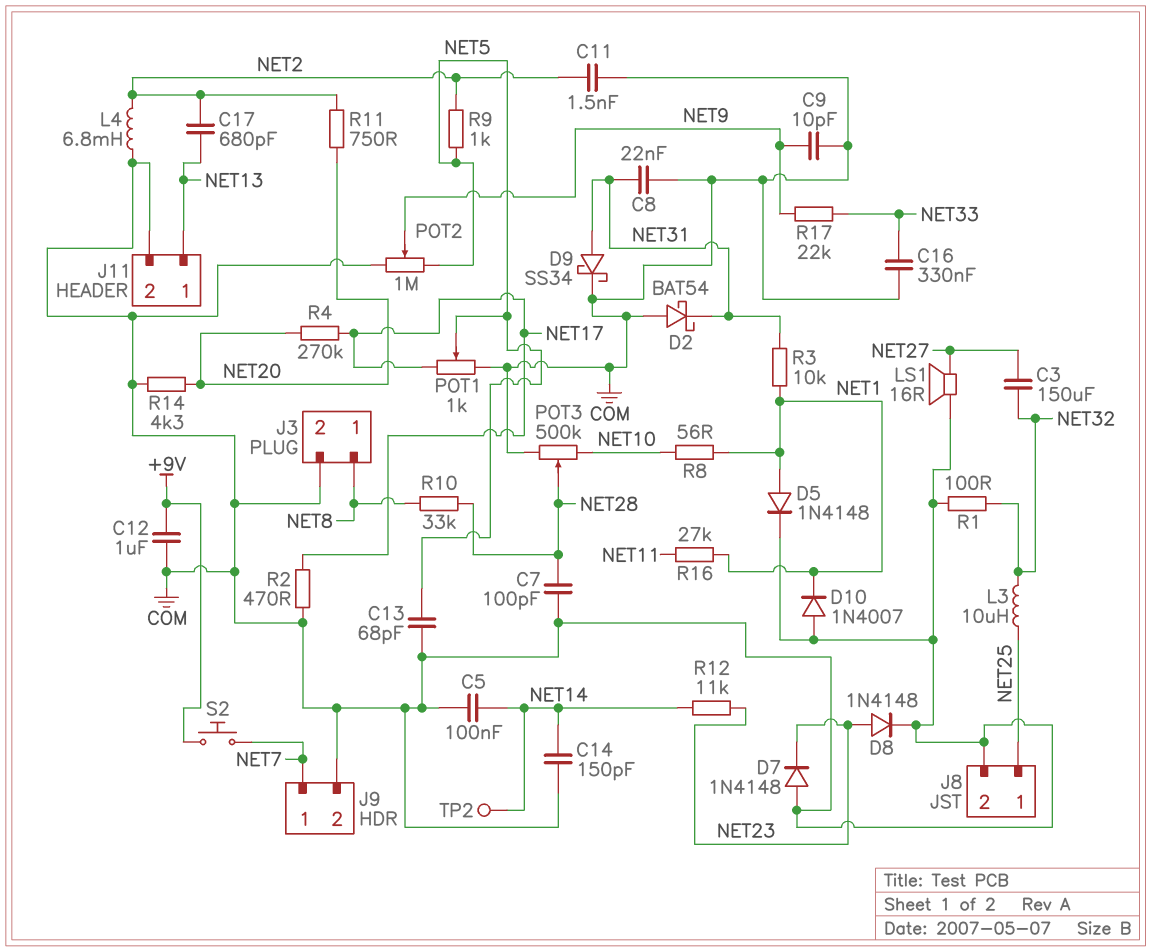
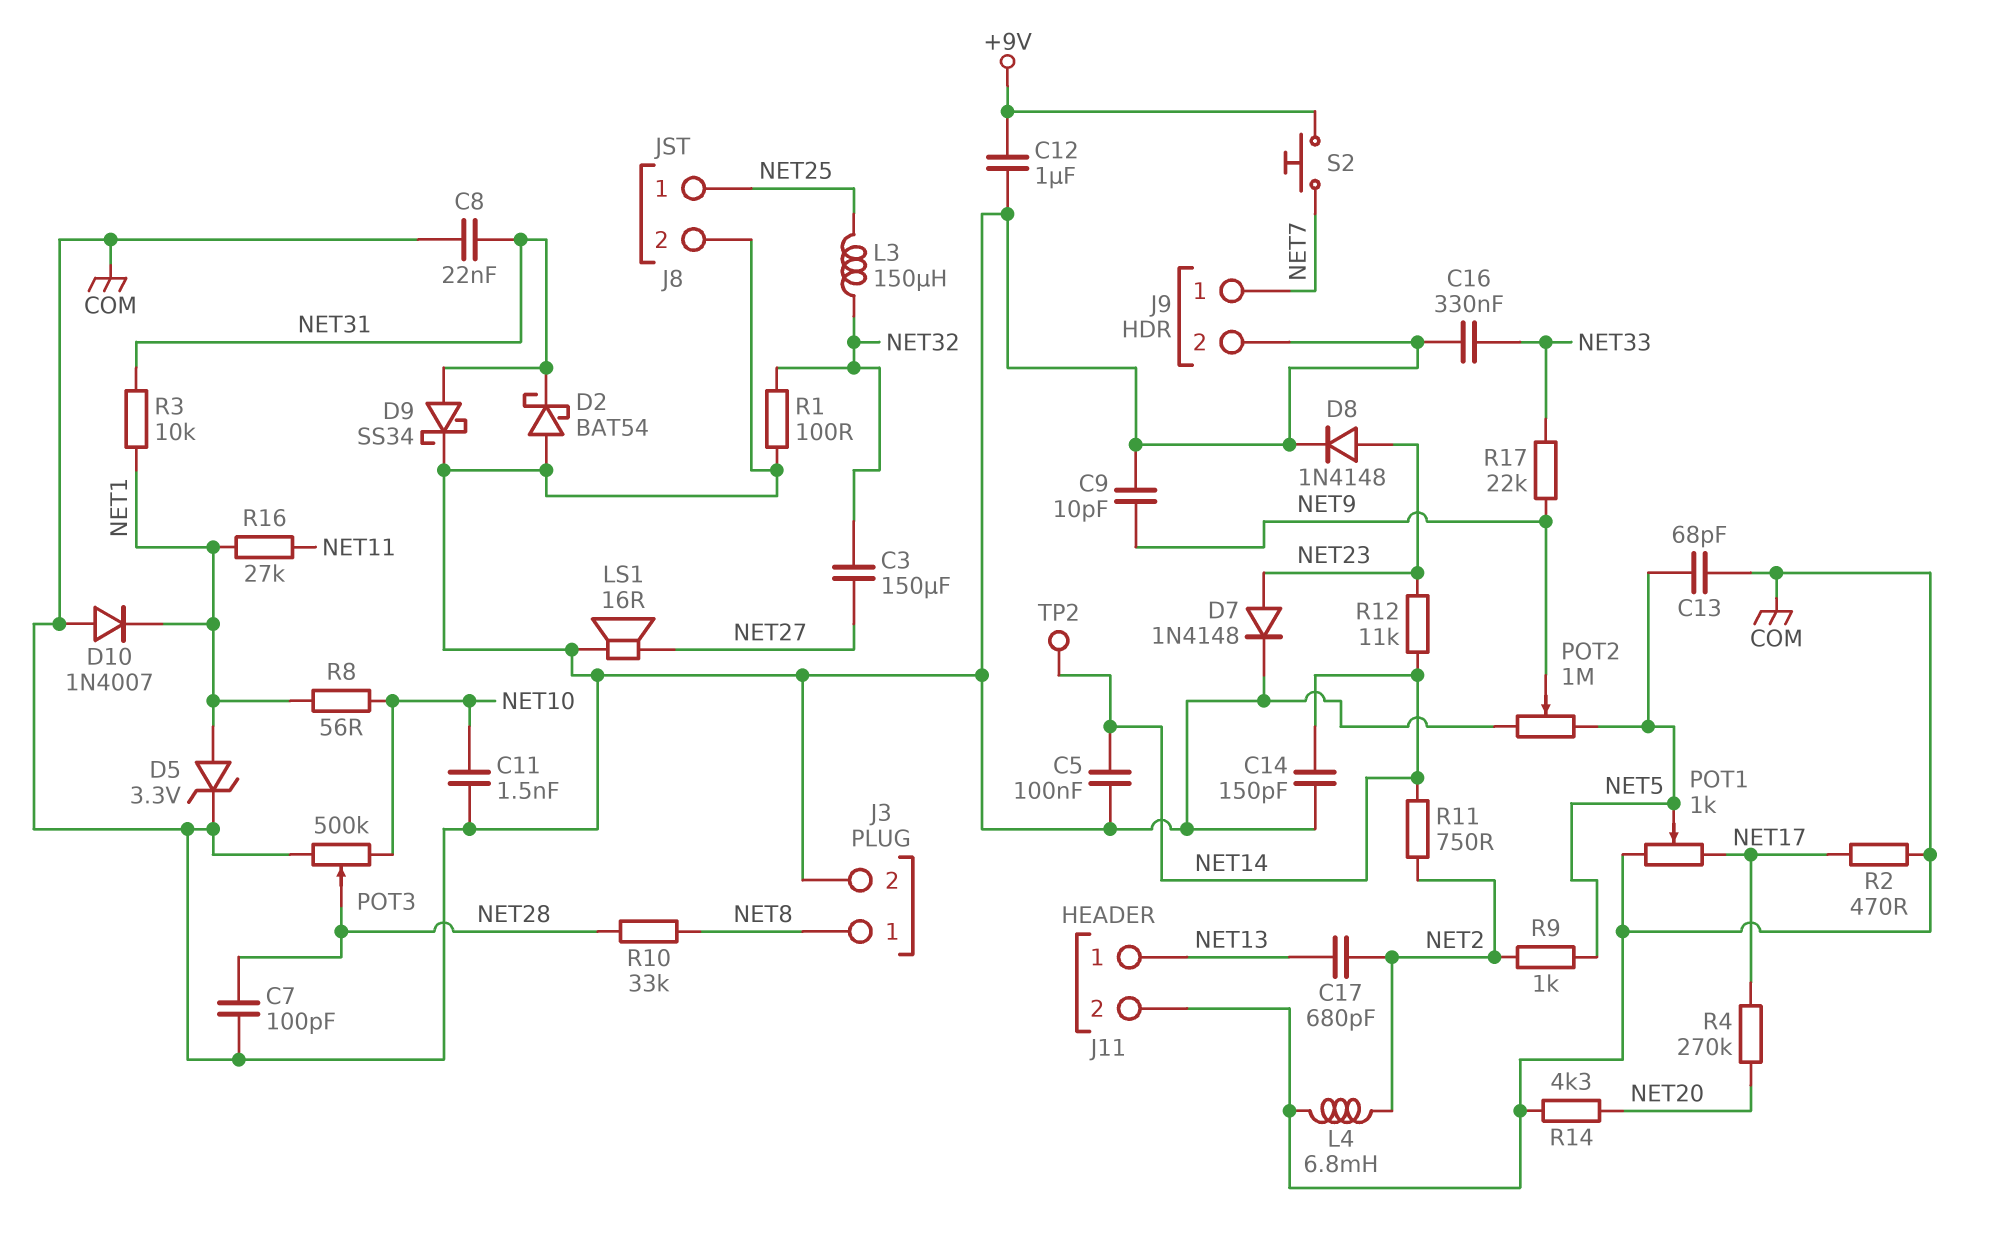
C11: 1.5nF (COM, NET2) -> 1.5nF (COM, NET10)
D5: diode 1N4148 (A NET1, K COM) -> zener 3.3V (A NET1, K COM)
D7: diode 1N4148 (A COM, K NET23) -> diode 1N4148 (A NET23, K COM)
L3: 10uH (NET25, NET32) -> 150uH (NET25, NET32)
R11: 750 (NET2, NET20) -> 750 (NET2, NET14)

